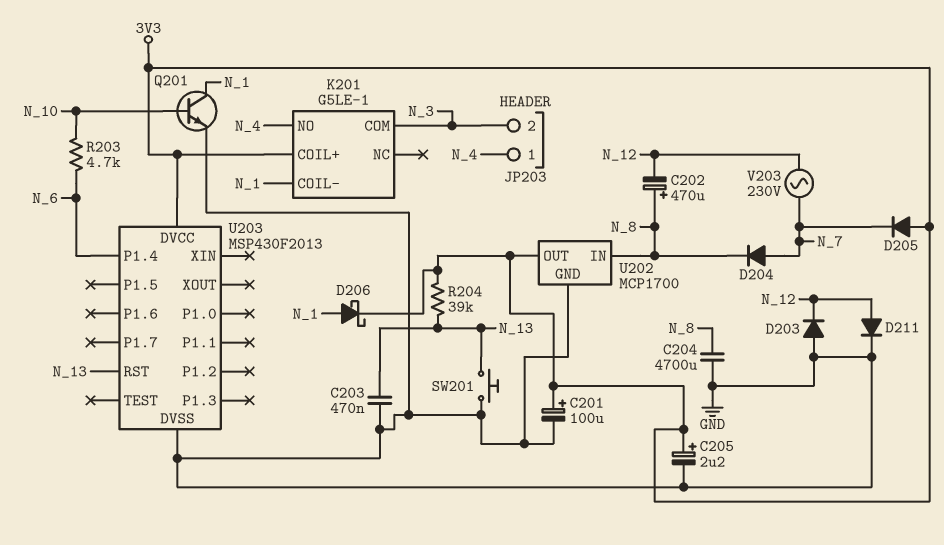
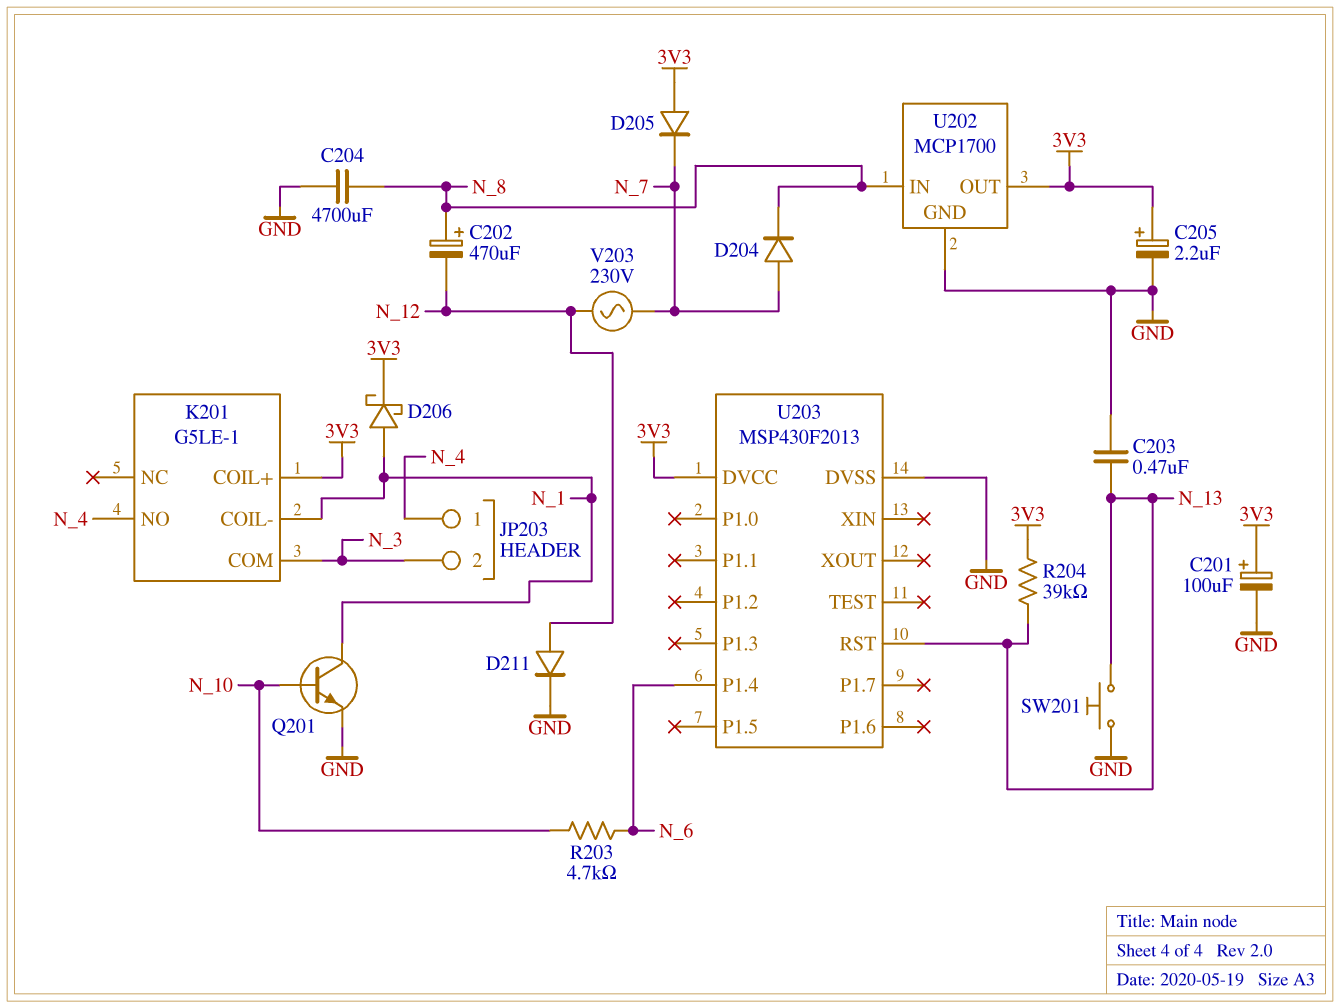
D203: diode (A GND, K N_12) -> none

